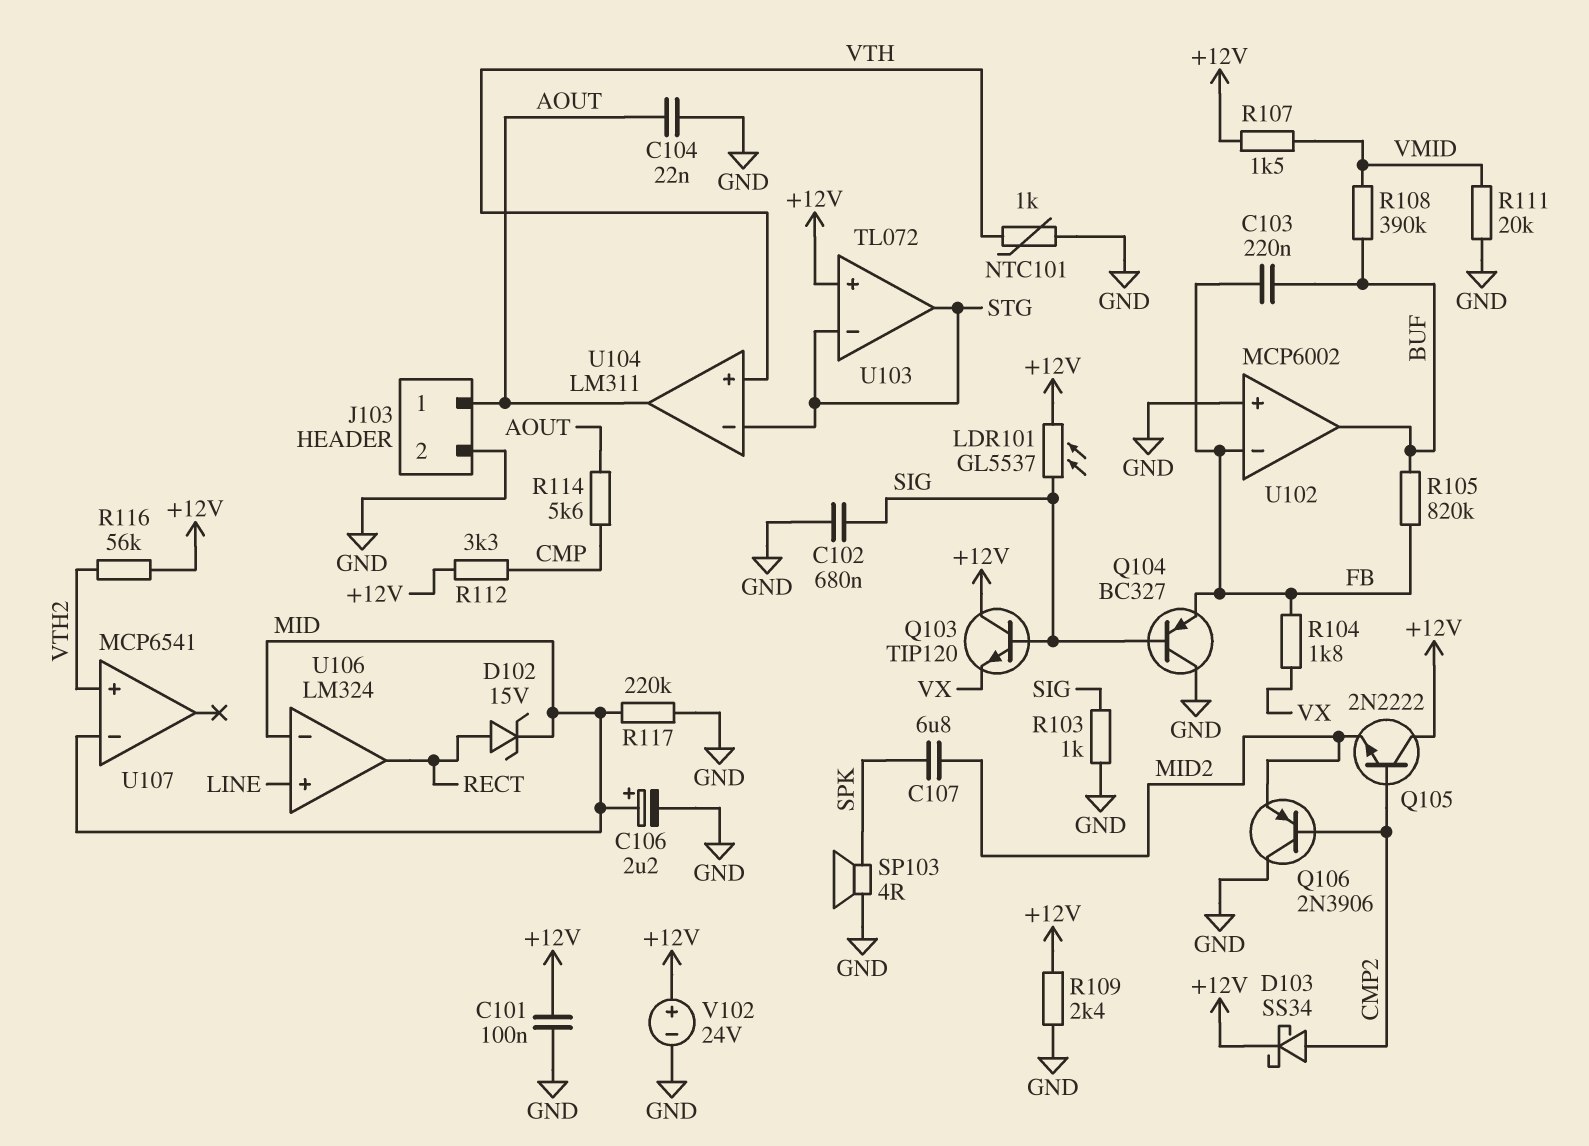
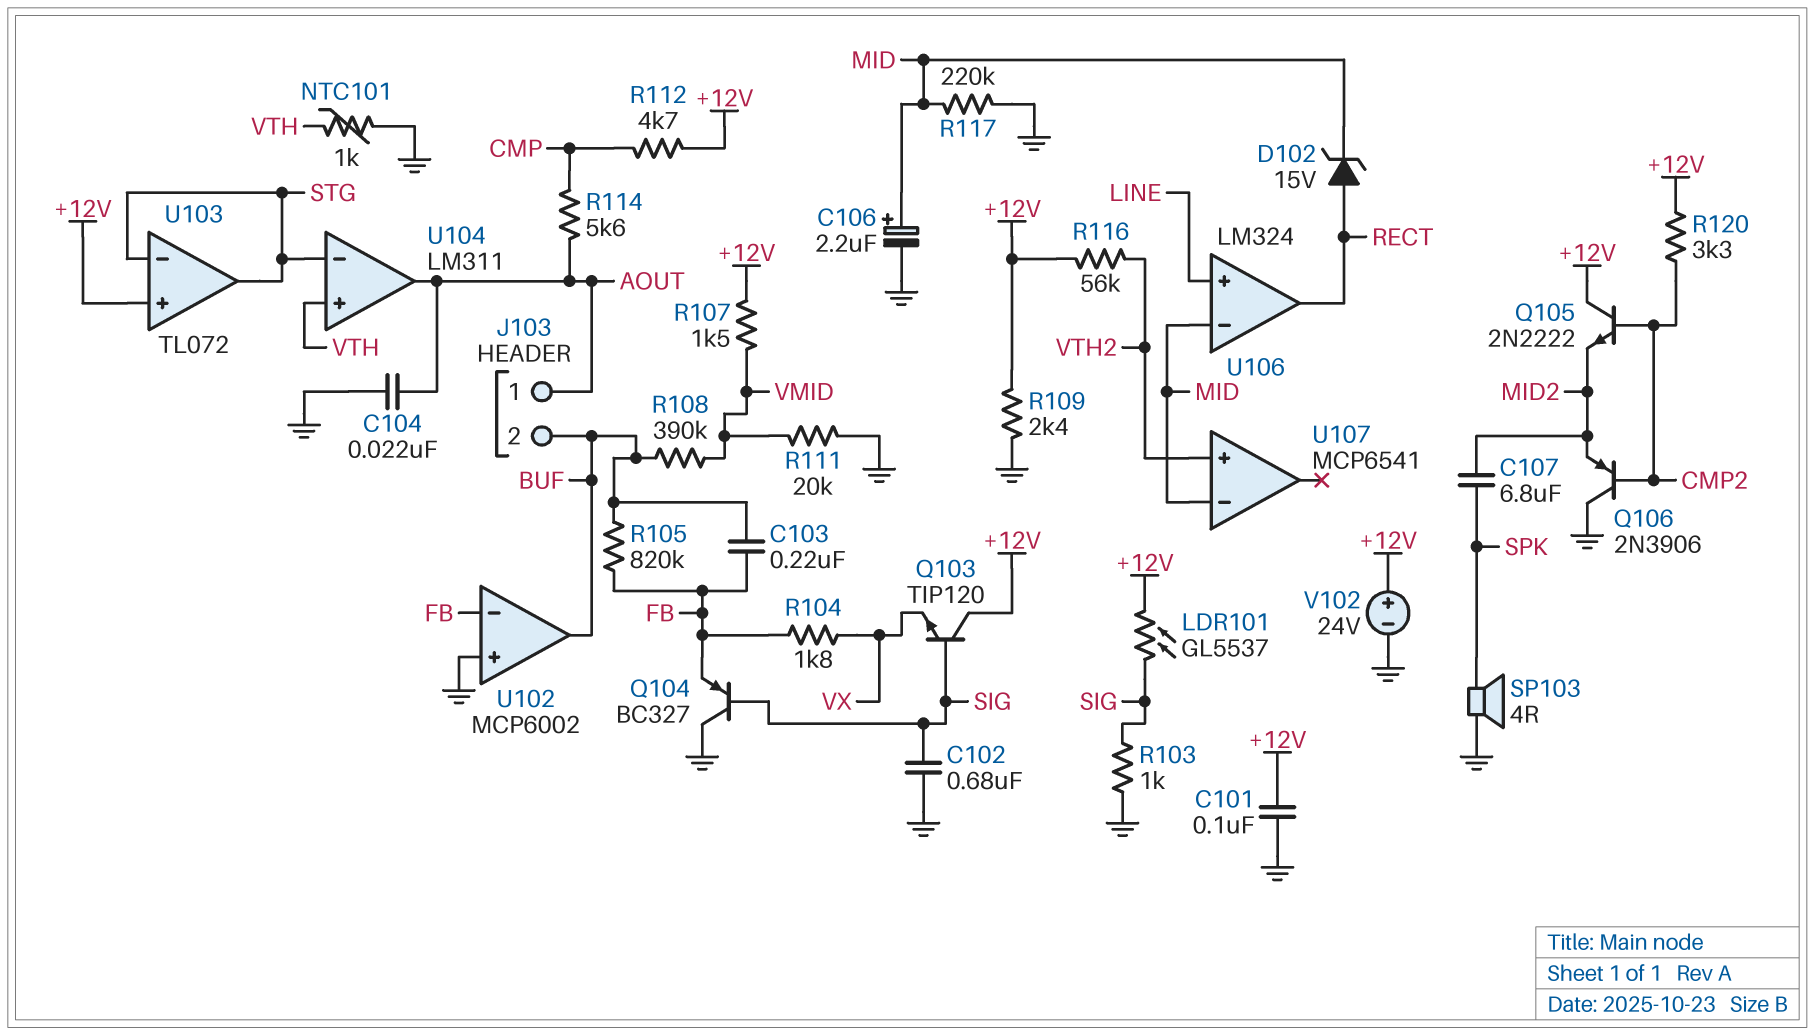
D103: schottky SS34 (A CMP2, K +12V) -> none
J103 pin 2: GND -> BUF
R112: 3.3k (+12V, CMP) -> 4.7k (+12V, CMP)
R120: none -> 3.3k (+12V, CMP2)

